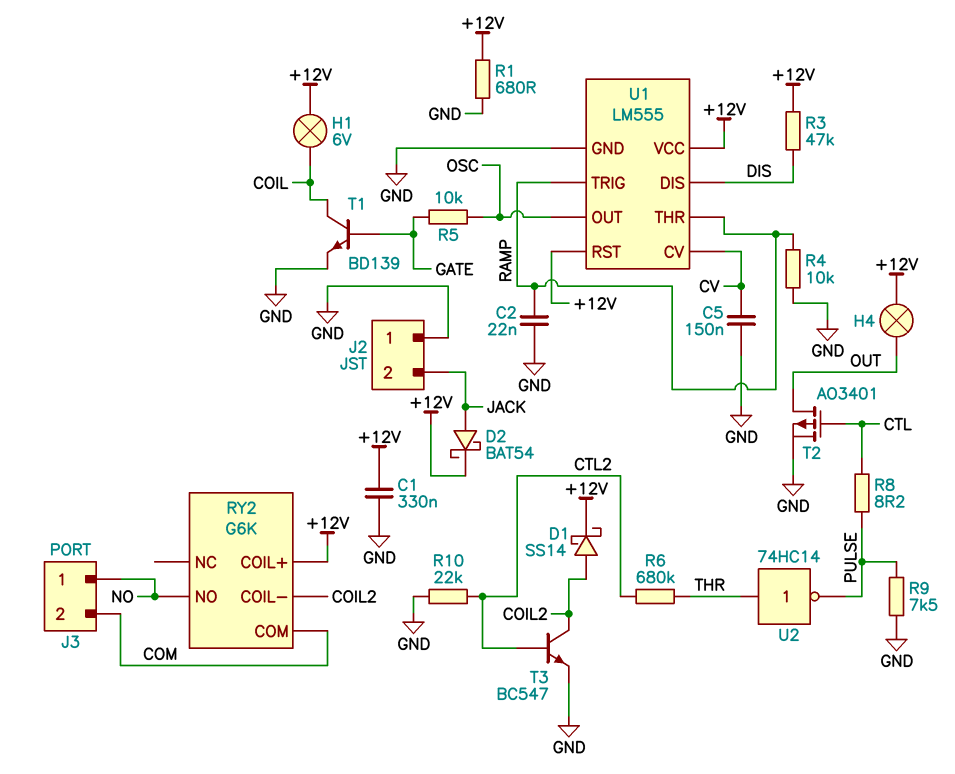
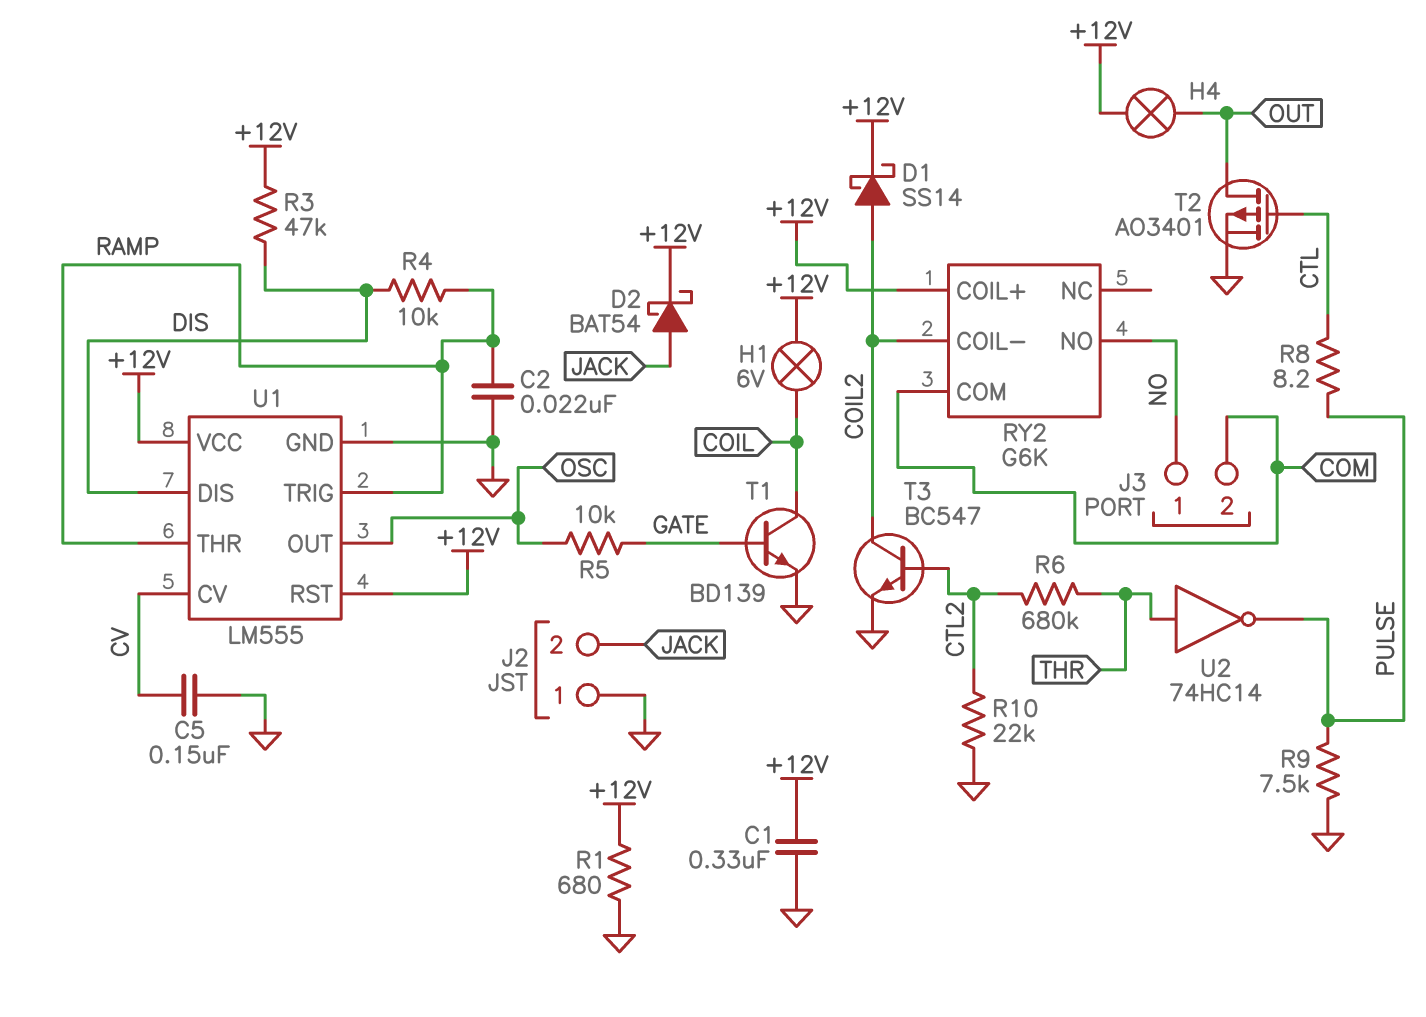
R4: 10k (GND, RAMP) -> 10k (DIS, RAMP)

